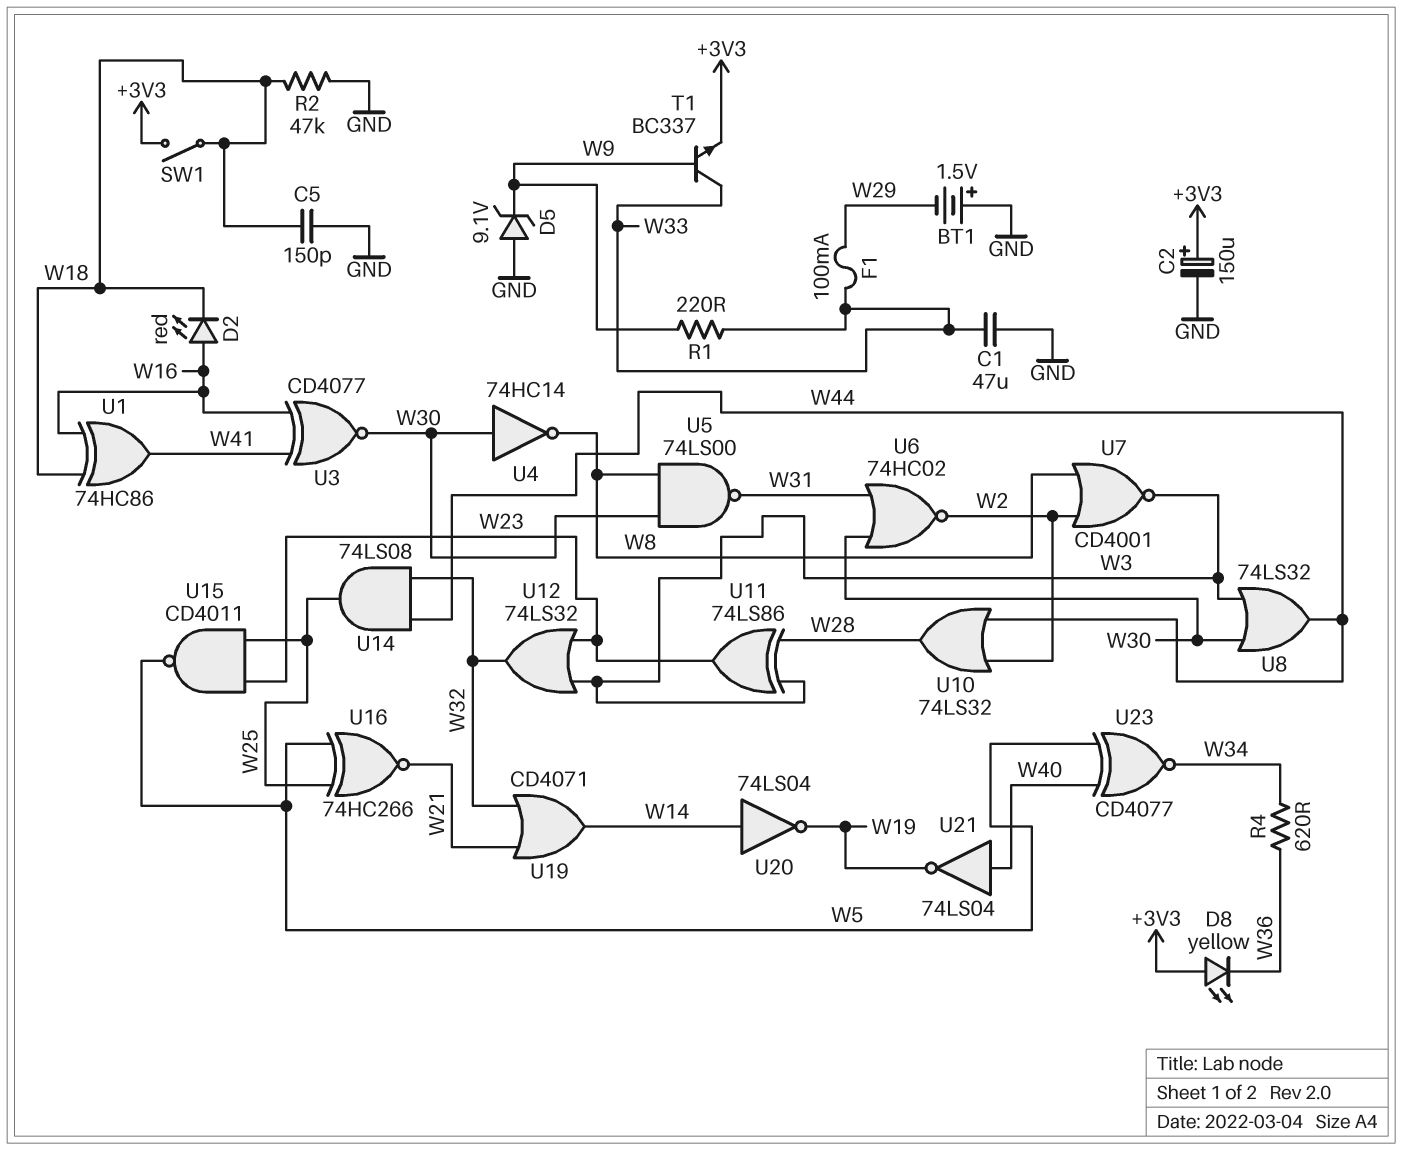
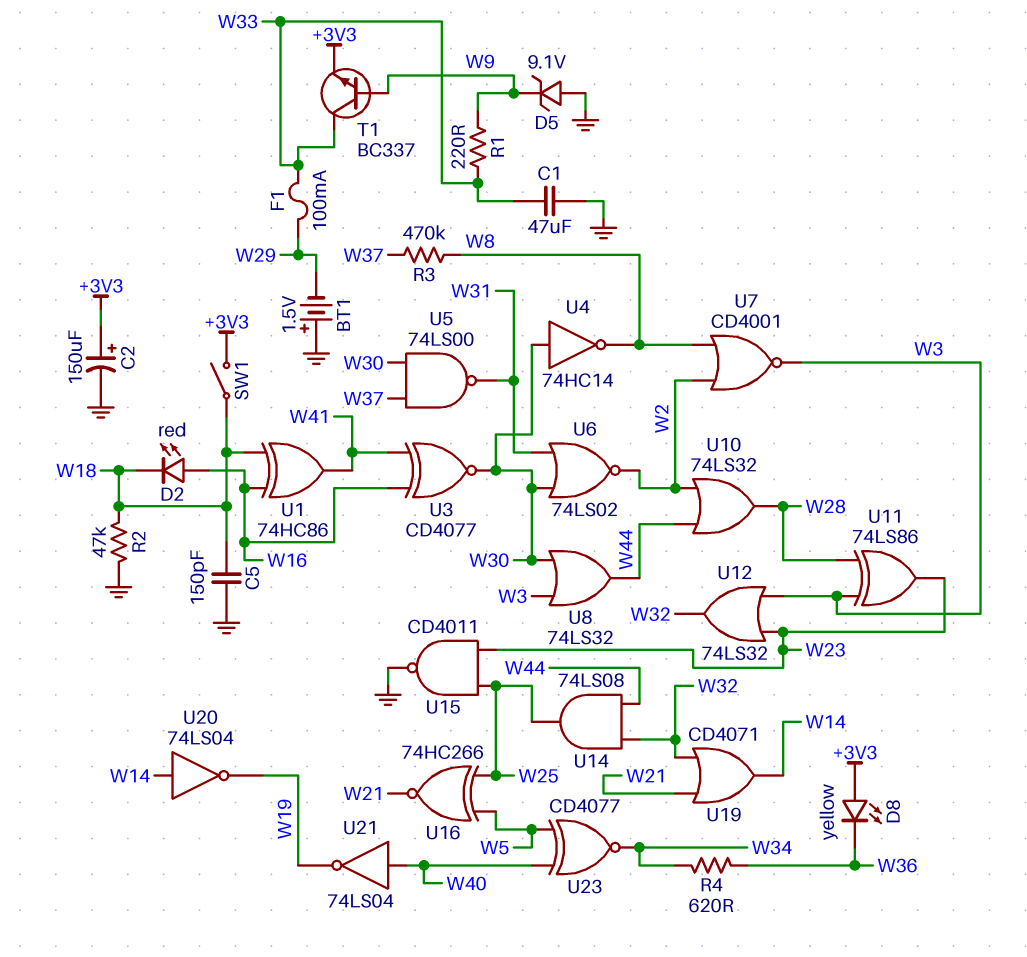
R3: none -> 470k (W8, W37)
U5: NAND 74LS00 (in W8, in W30, out W31) -> NAND 74LS00 (in W30, in W37, out W31)
U6: NOR 74HC02 (in W30, in W31, out W2) -> NOR 74LS02 (in W30, in W31, out W2)
U15: NAND CD4011 (in W23, in W25, out W5) -> NAND CD4011 (in W23, in W25, out GND)

